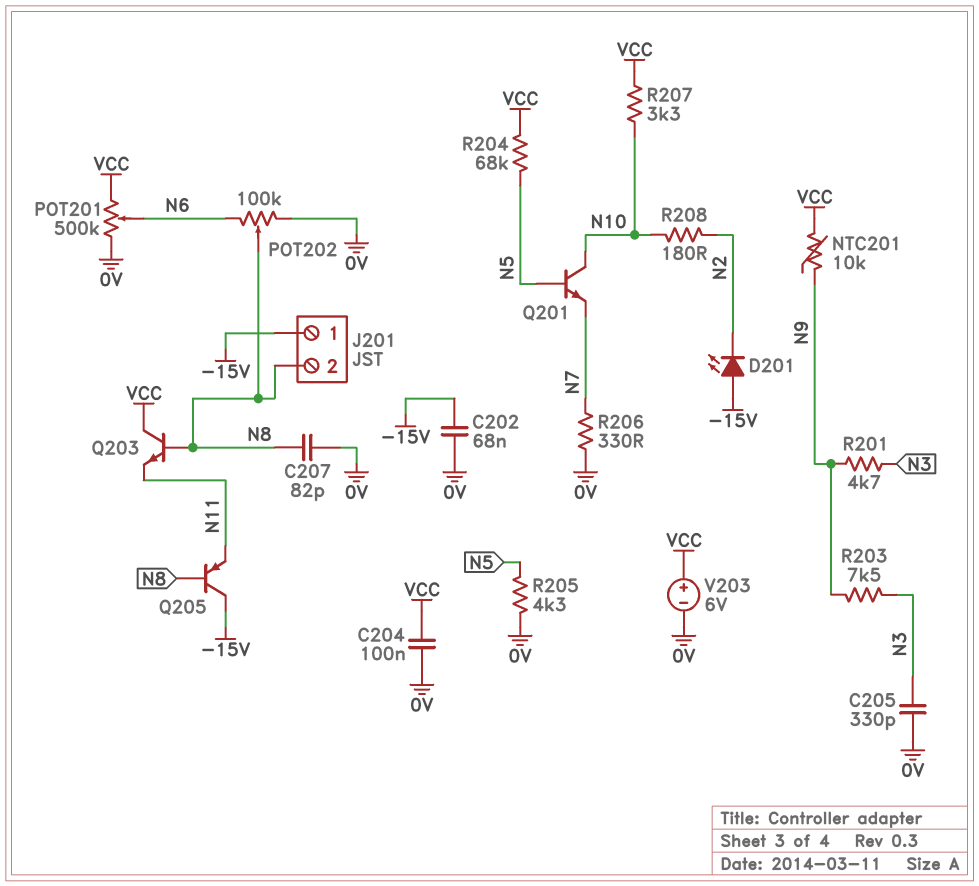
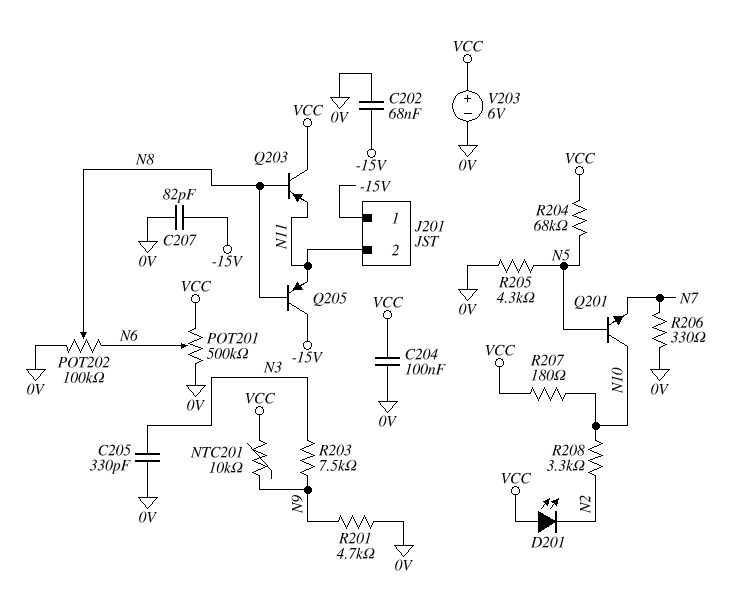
C207: 82pF (0V, N8) -> 82pF (-15V, 0V)
D201: LED (A -15V, K N2) -> LED (A VCC, K N2)
J201 pin 2: N8 -> N11
Q203: NPN (B N8, C VCC, E N11) -> PNP (B N8, C VCC, E N11)
R201: 4.7k (N3, N9) -> 4.7k (0V, N9)
R207: 3.3k (N10, VCC) -> 180 (N10, VCC)
R208: 180 (N2, N10) -> 3.3k (N2, N10)

